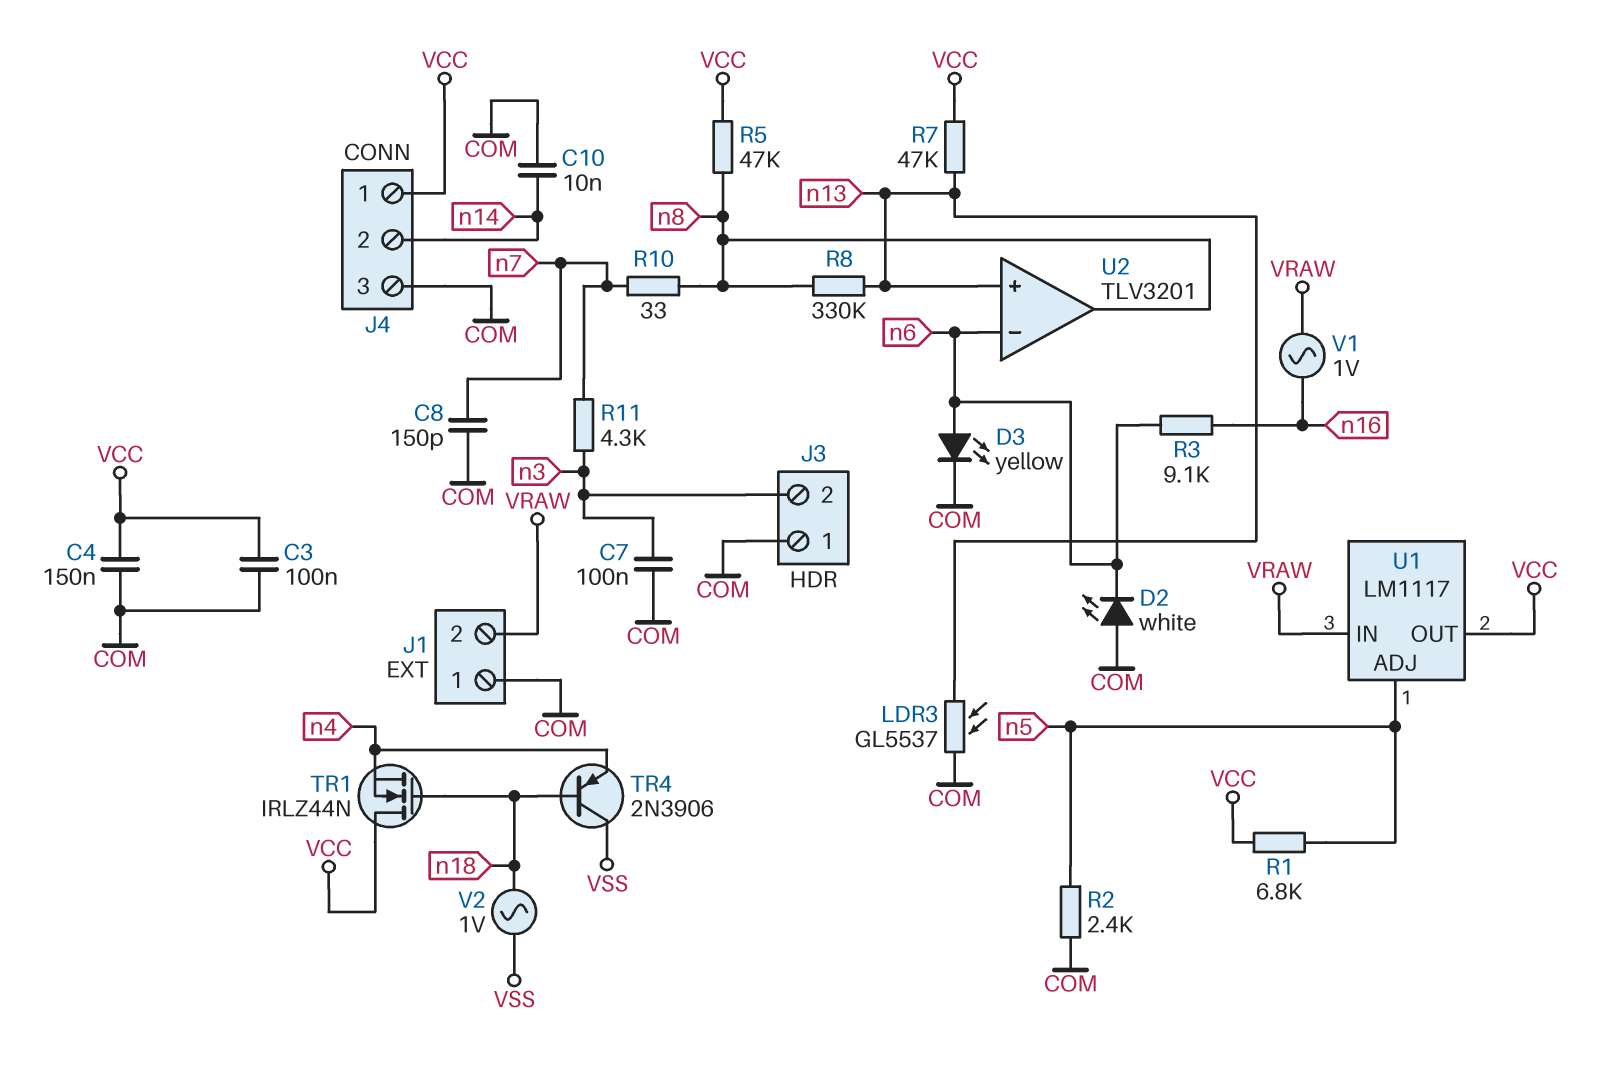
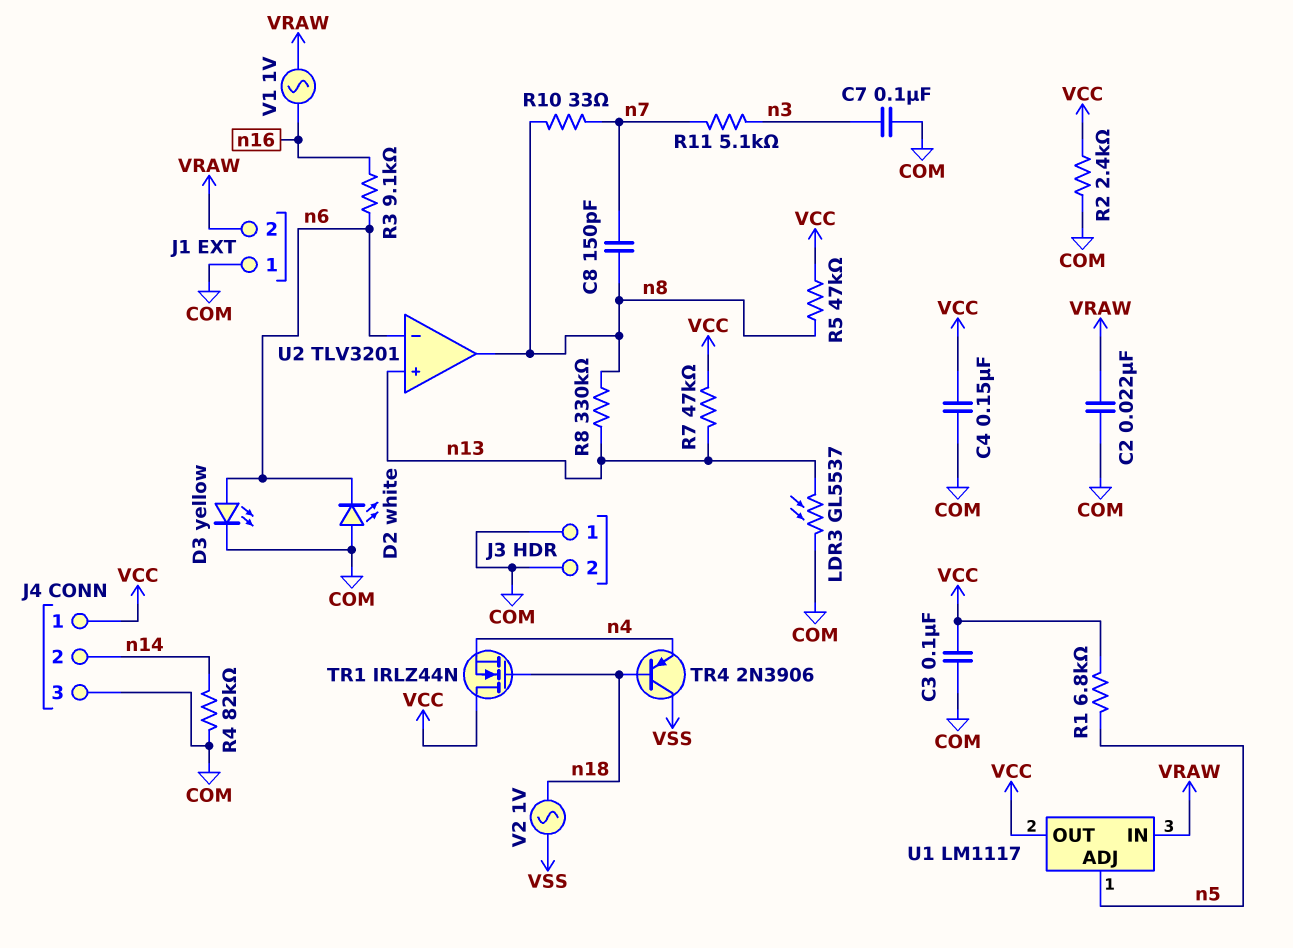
C2: none -> 22nF (COM, VRAW)
C8: 150pF (COM, n7) -> 150pF (n7, n8)
C10: 10nF (COM, n14) -> none
J3 pin 2: n3 -> COM
R2: 2.4k (COM, n5) -> 2.4k (COM, VCC)
R4: none -> 82k (COM, n14)
R11: 4.3k (n3, n7) -> 5.1k (n3, n7)

